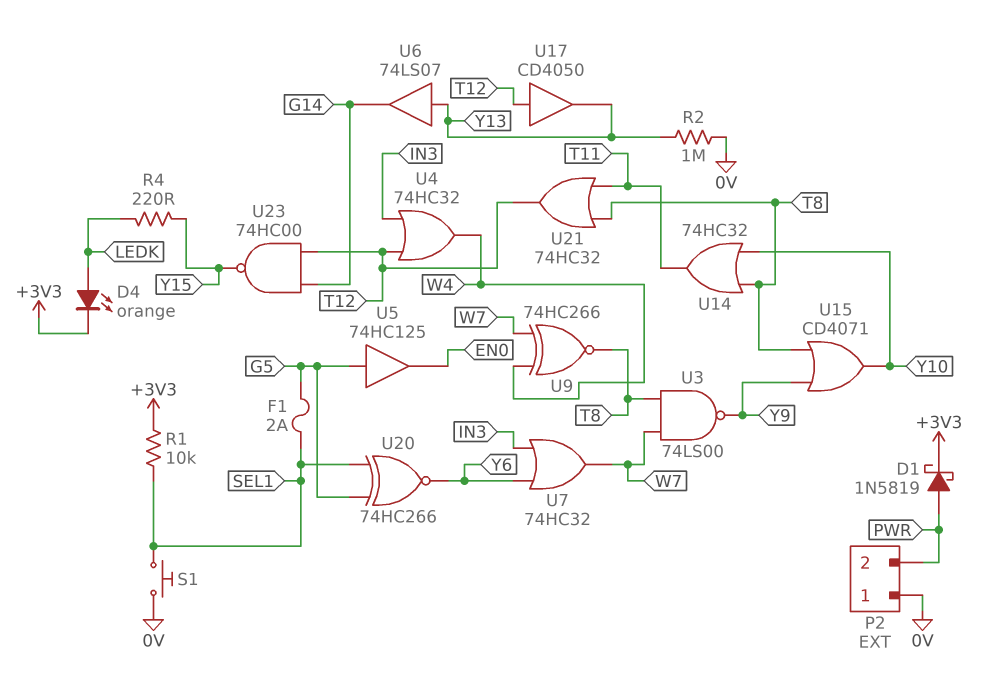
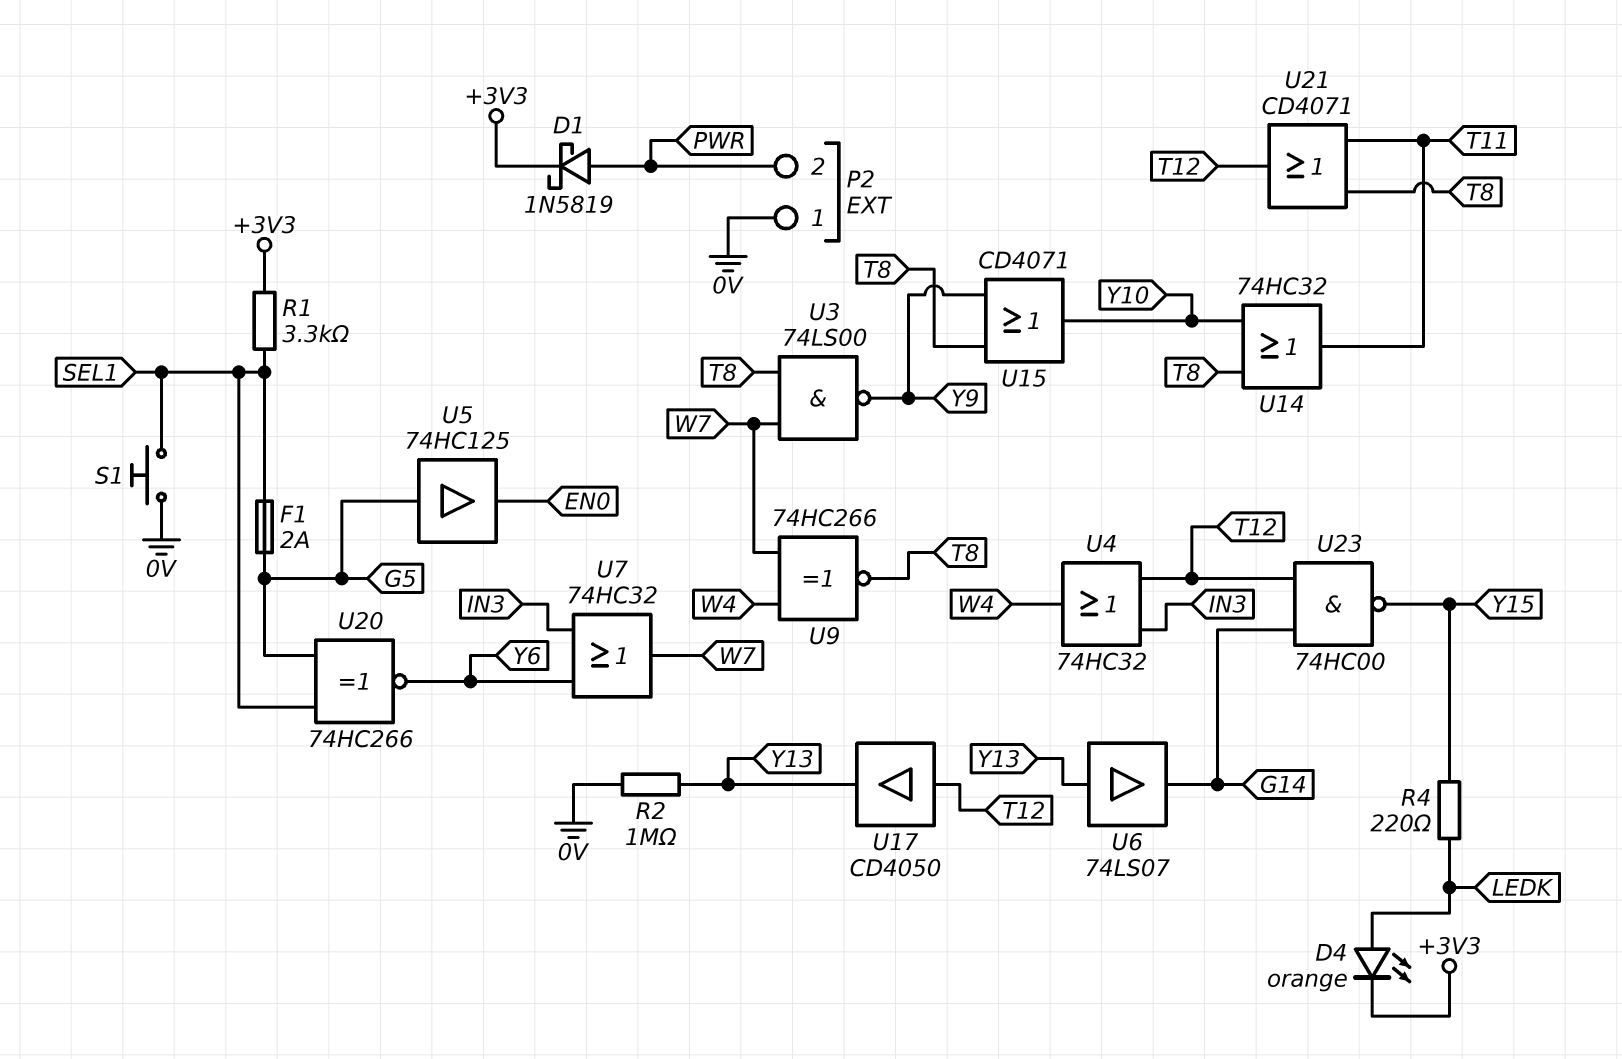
R1: 10k (+3V3, SEL1) -> 3.3k (+3V3, SEL1)
U21: OR 74HC32 (in T8, in T11, out T12) -> OR CD4071 (in T8, in T11, out T12)

